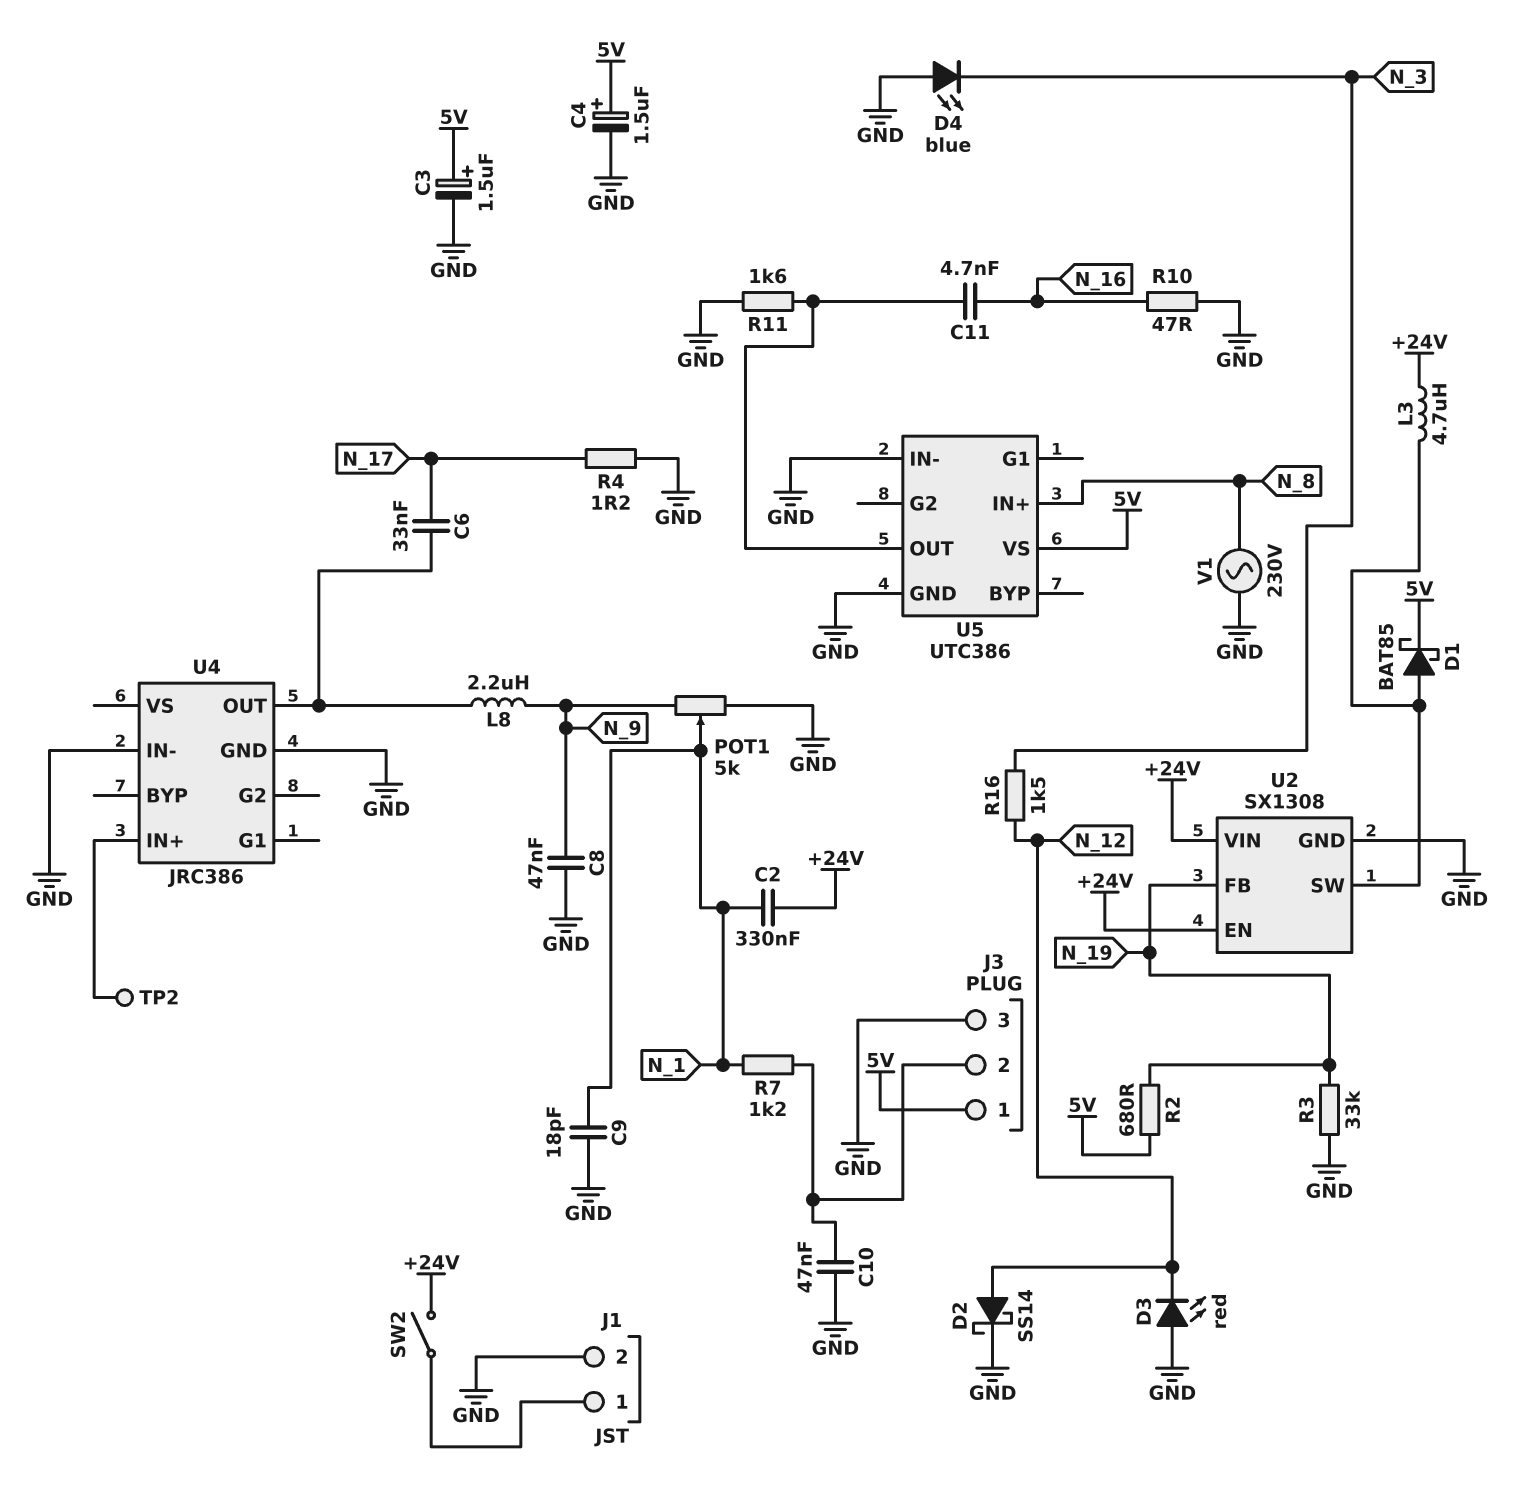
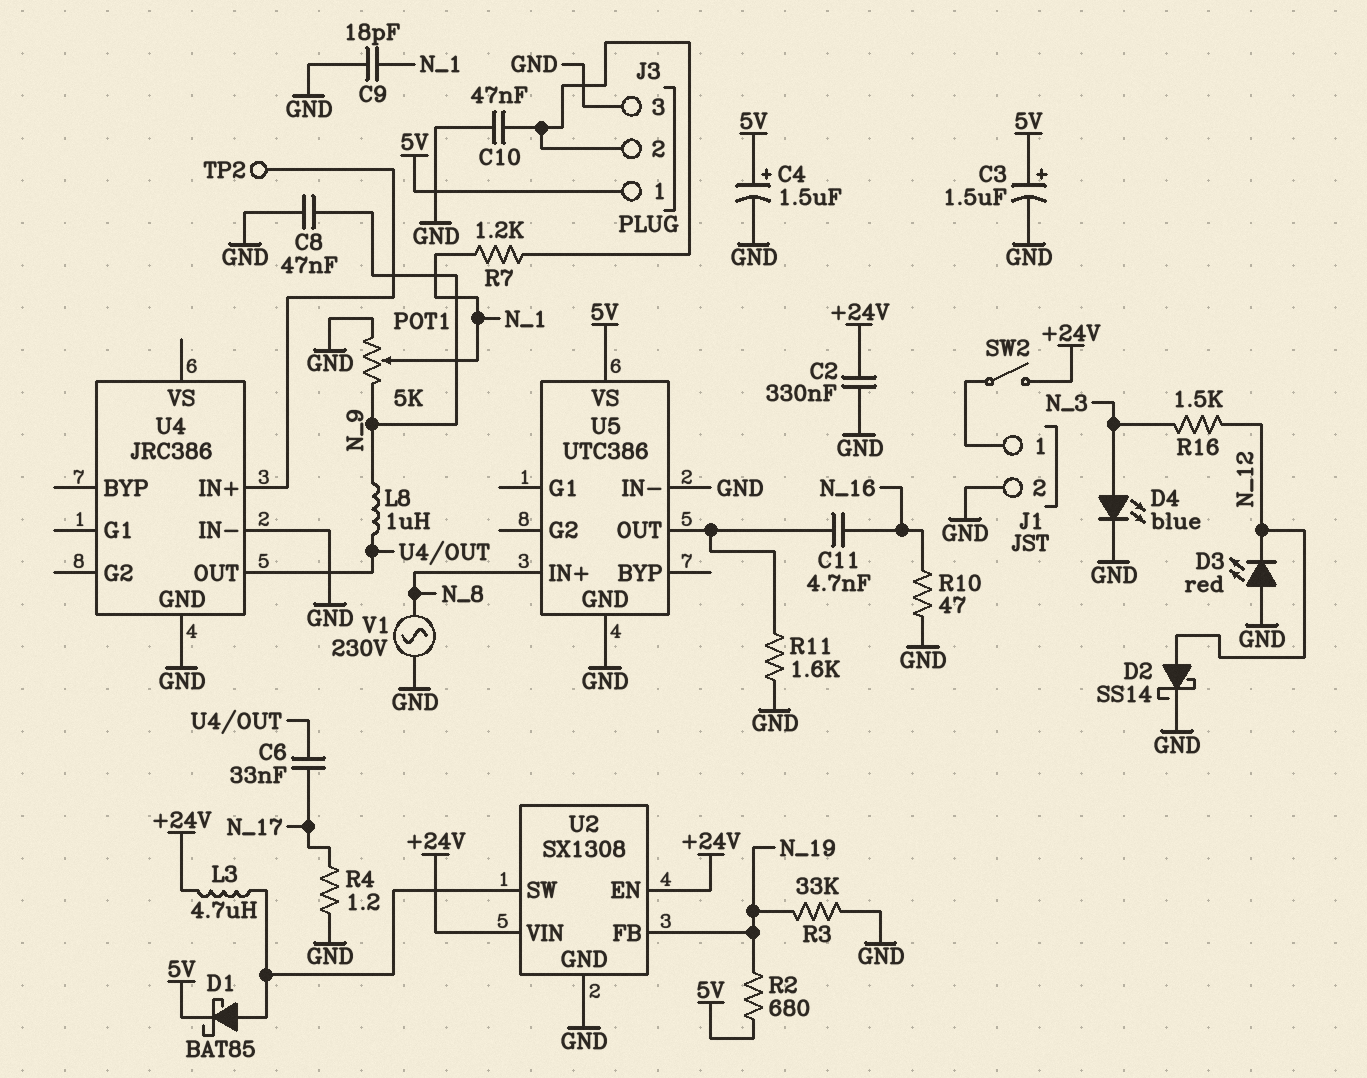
C2: 330nF (+24V, N_1) -> 330nF (+24V, GND)
D4: LED blue (A GND, K N_3) -> LED blue (A N_3, K GND)
L8: 2.2uH (N_9, U4/OUT) -> 1uH (N_9, U4/OUT)

